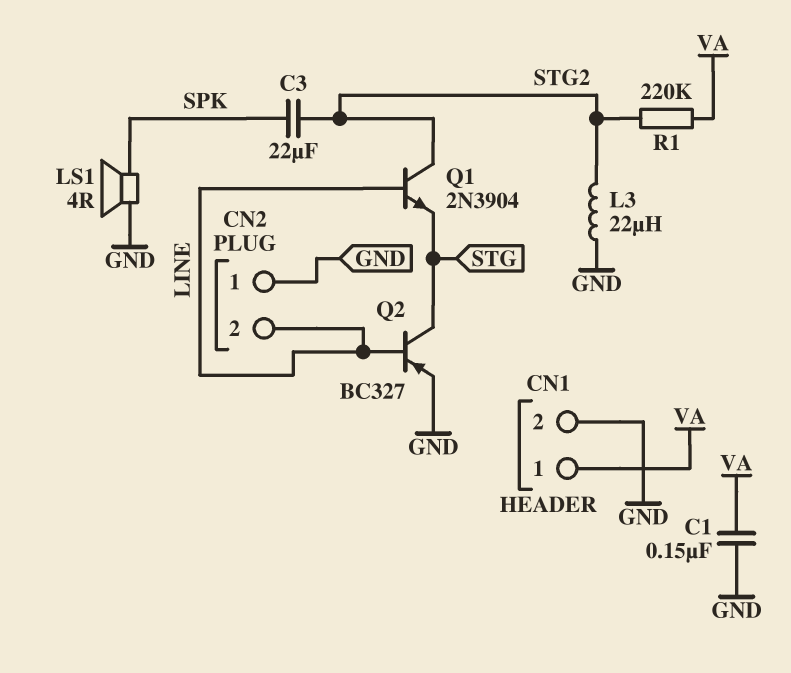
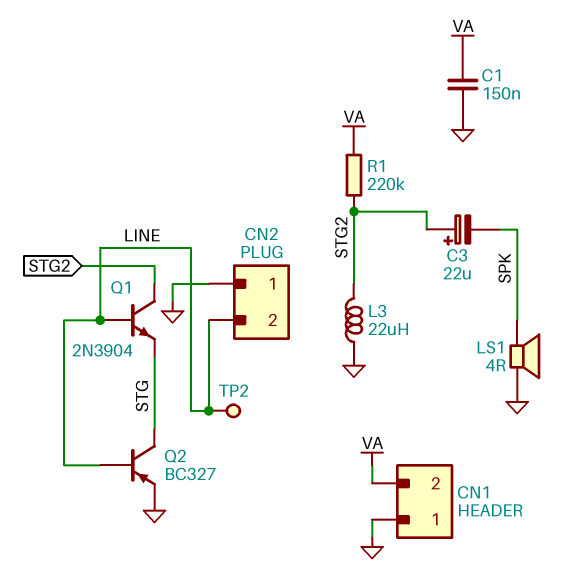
C3: 22uF (SPK, STG2) -> 22uF (plus STG2, minus SPK)
CN1 pin 1: VA -> GND
CN1 pin 2: GND -> VA
TP2: none -> test point (LINE)

